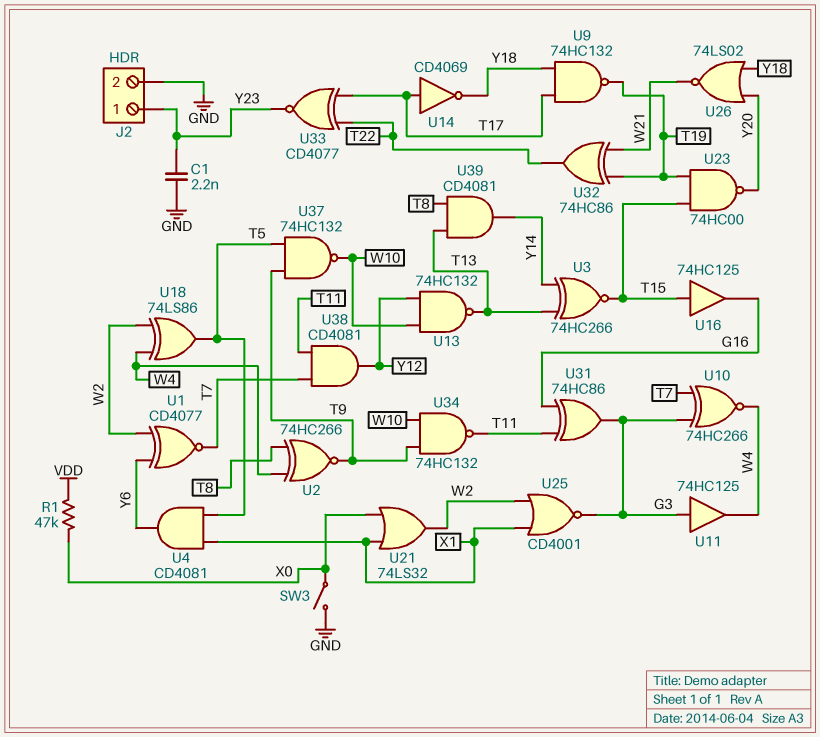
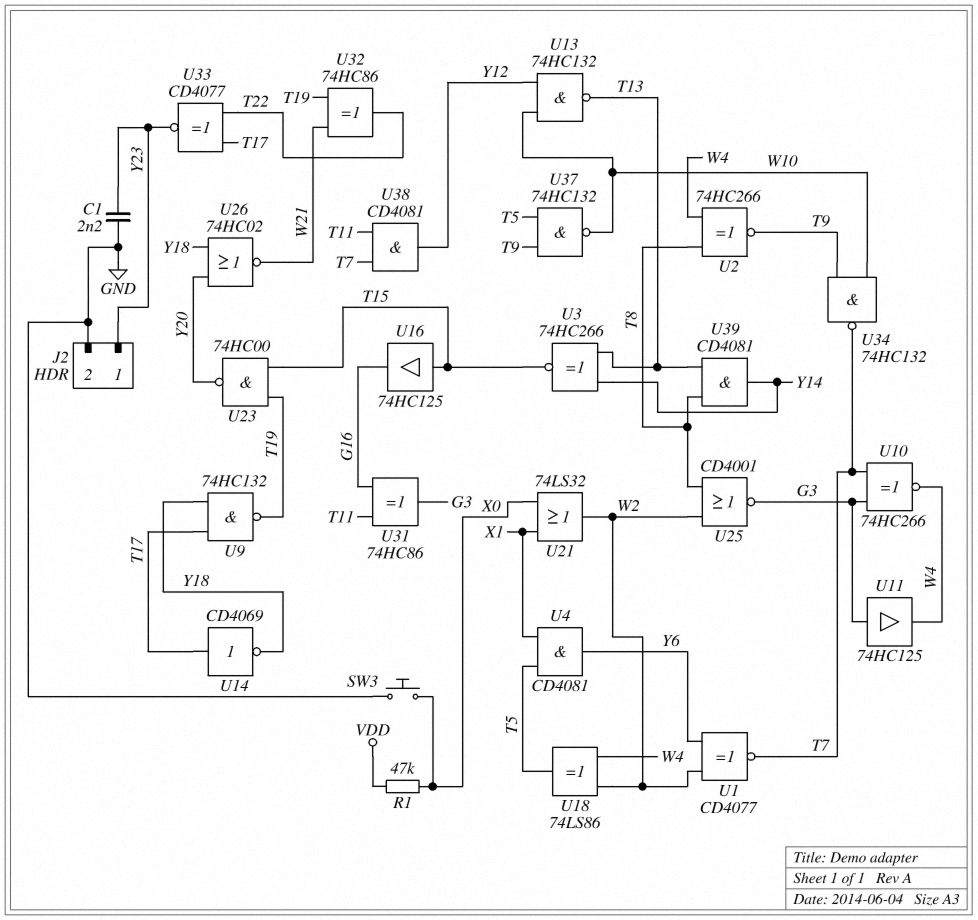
SW3: switch (GND, X0) -> button (GND, X0)
U25: NOR CD4001 (in W2, in X1, out G3) -> NOR CD4001 (in T8, in W2, out G3)
U26: NOR 74LS02 (in Y18, in Y20, out W21) -> NOR 74HC02 (in Y18, in Y20, out W21)
U34: NAND 74HC132 (in T9, in W10, out T11) -> NAND 74HC132 (in T9, in W10, out T7)

